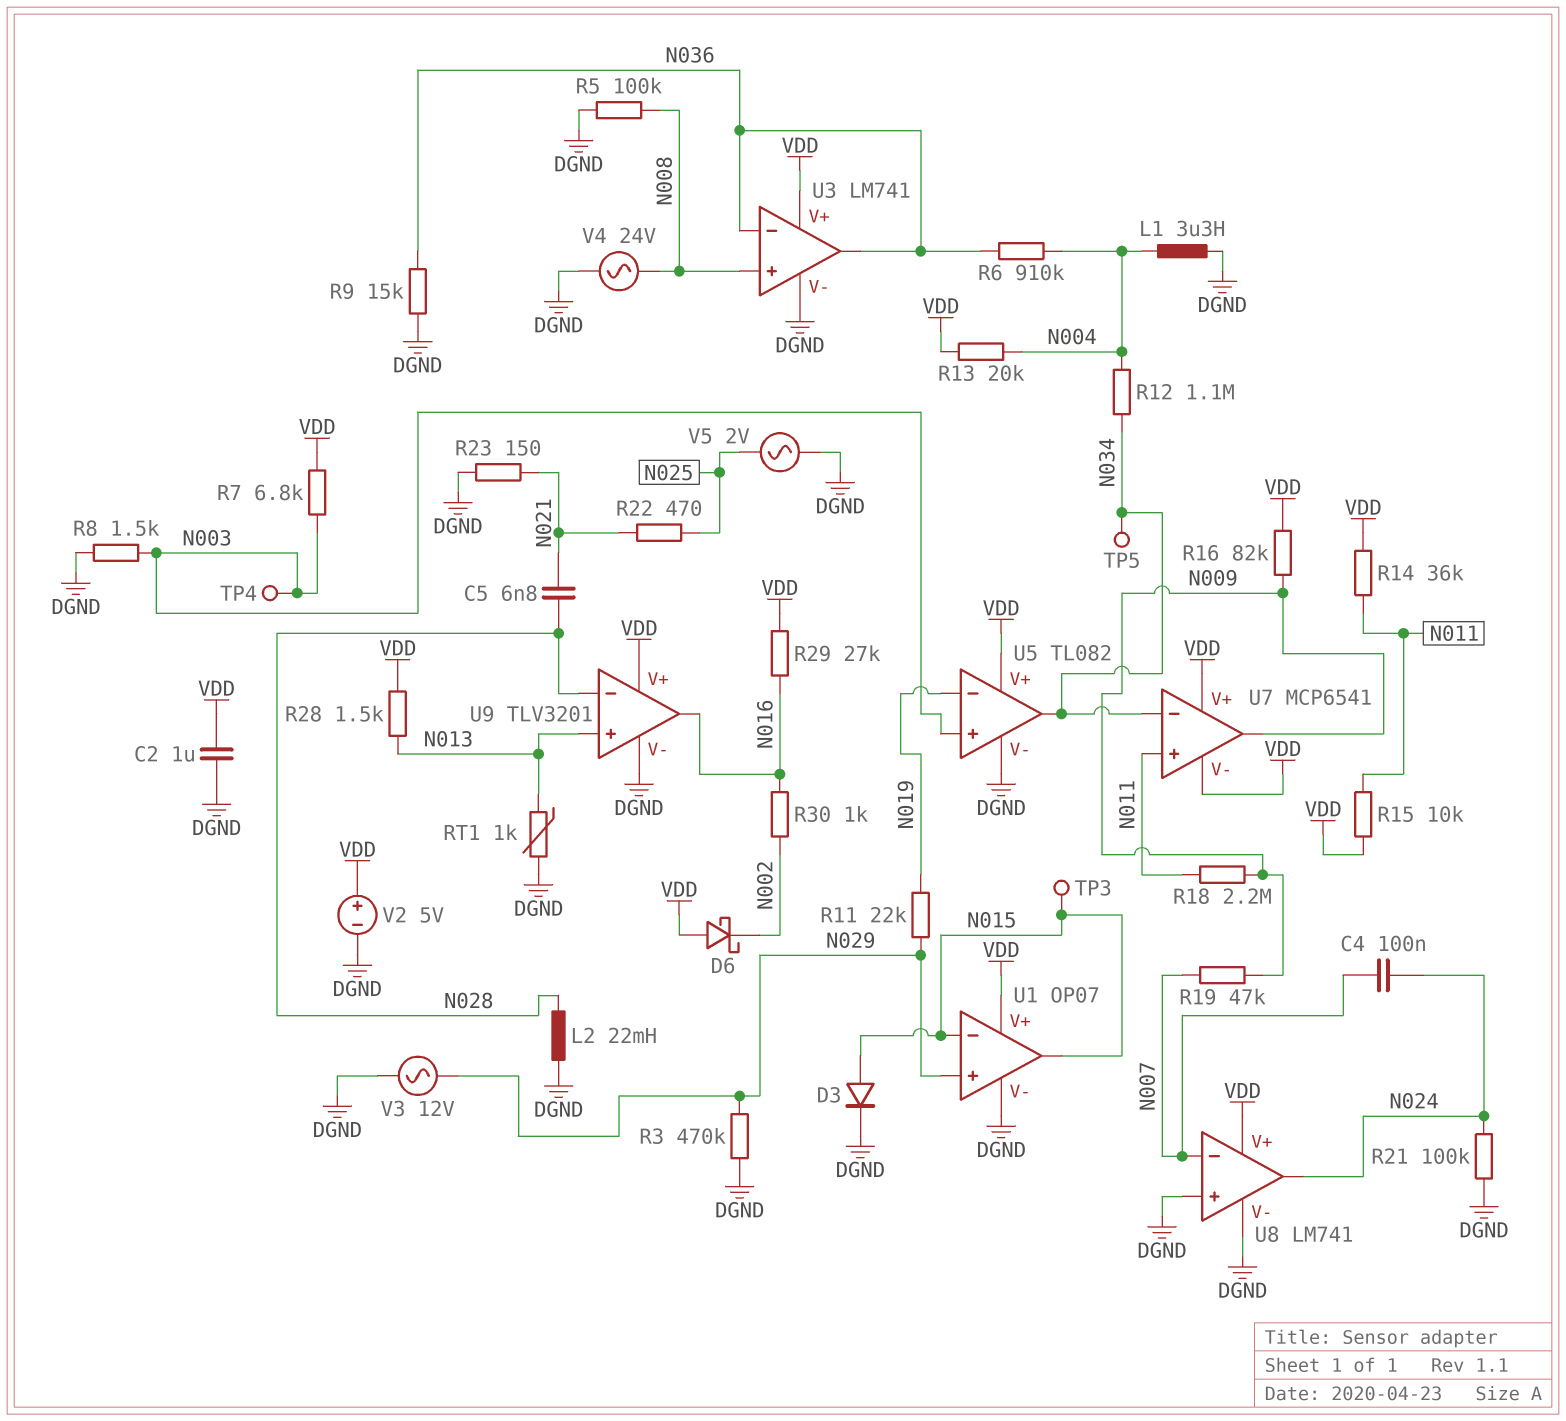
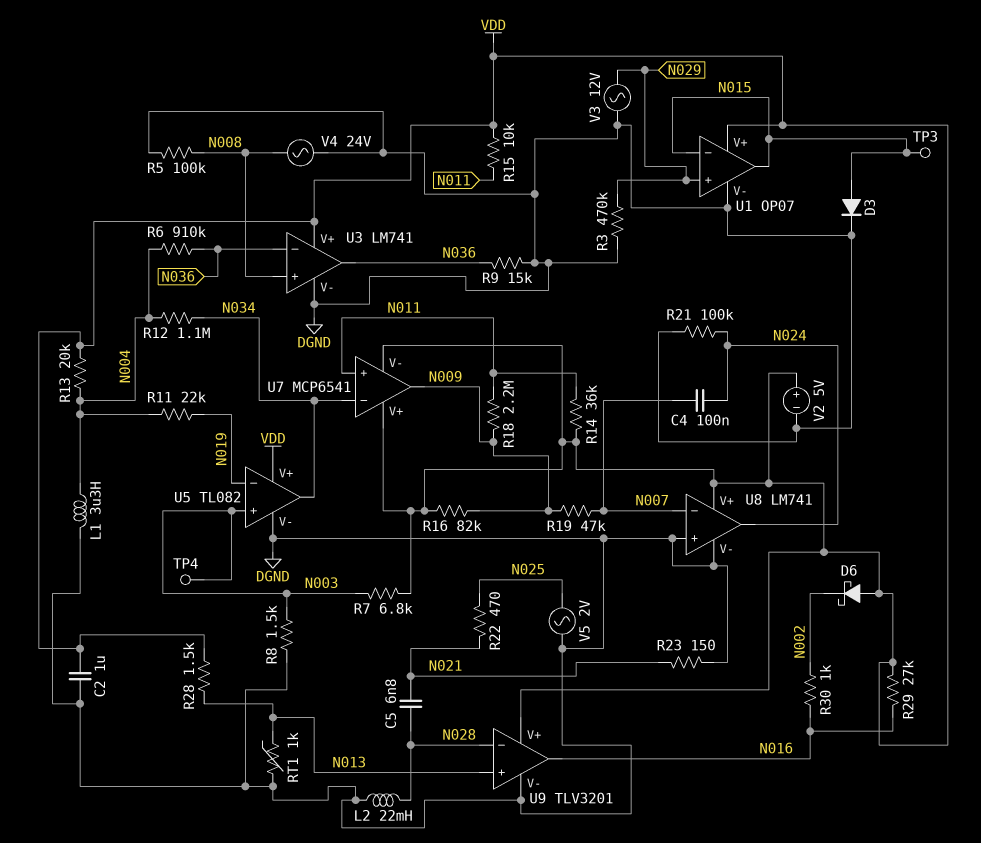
R11: 22k (N019, N029) -> 22k (N004, N019)
TP5: test point (N034) -> none

